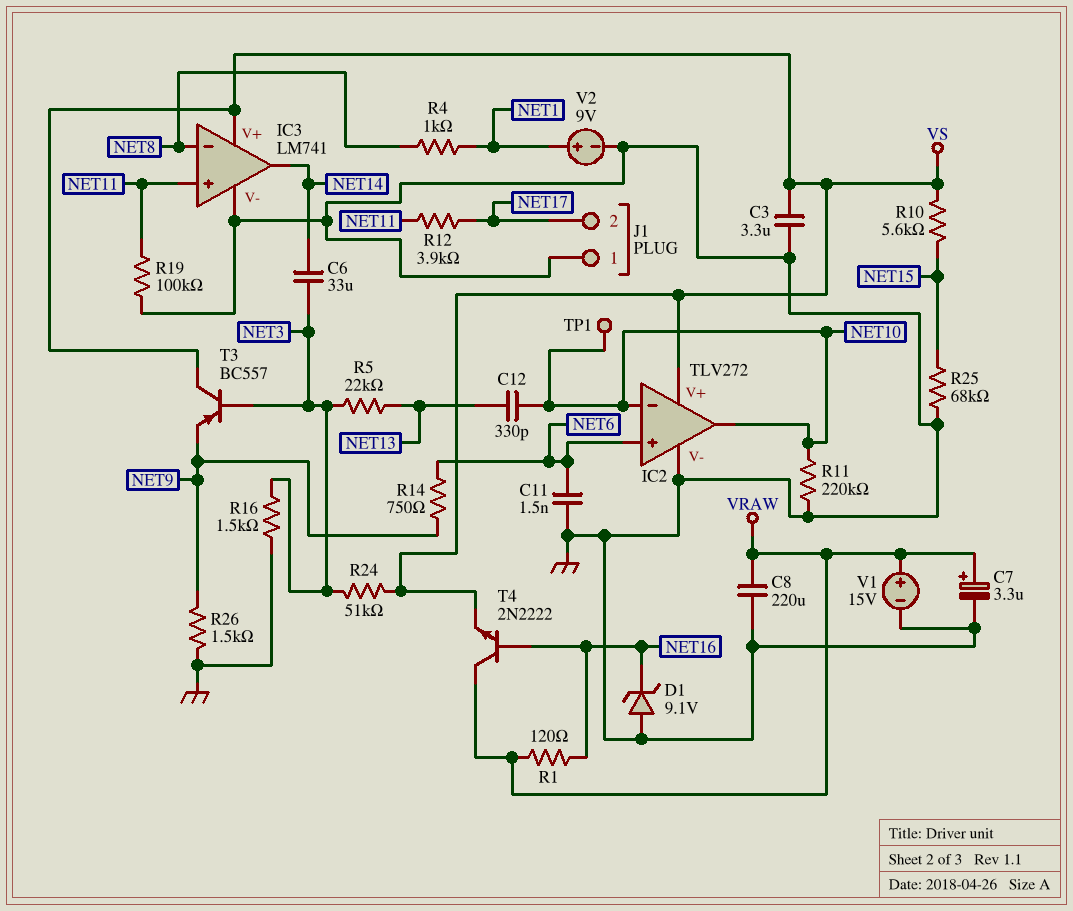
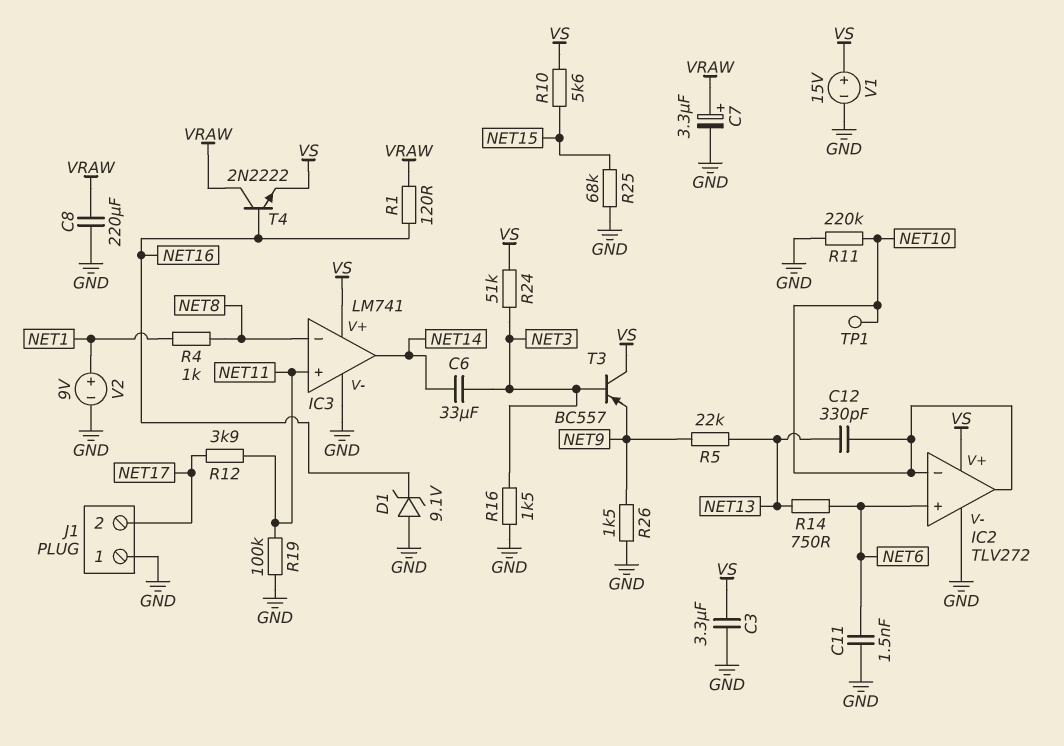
R5: 22k (NET3, NET13) -> 22k (NET9, NET13)
R14: 750 (NET6, NET9) -> 750 (NET6, NET13)
V1: 15V (plus VRAW, minus GND) -> 15V (plus VS, minus GND)

